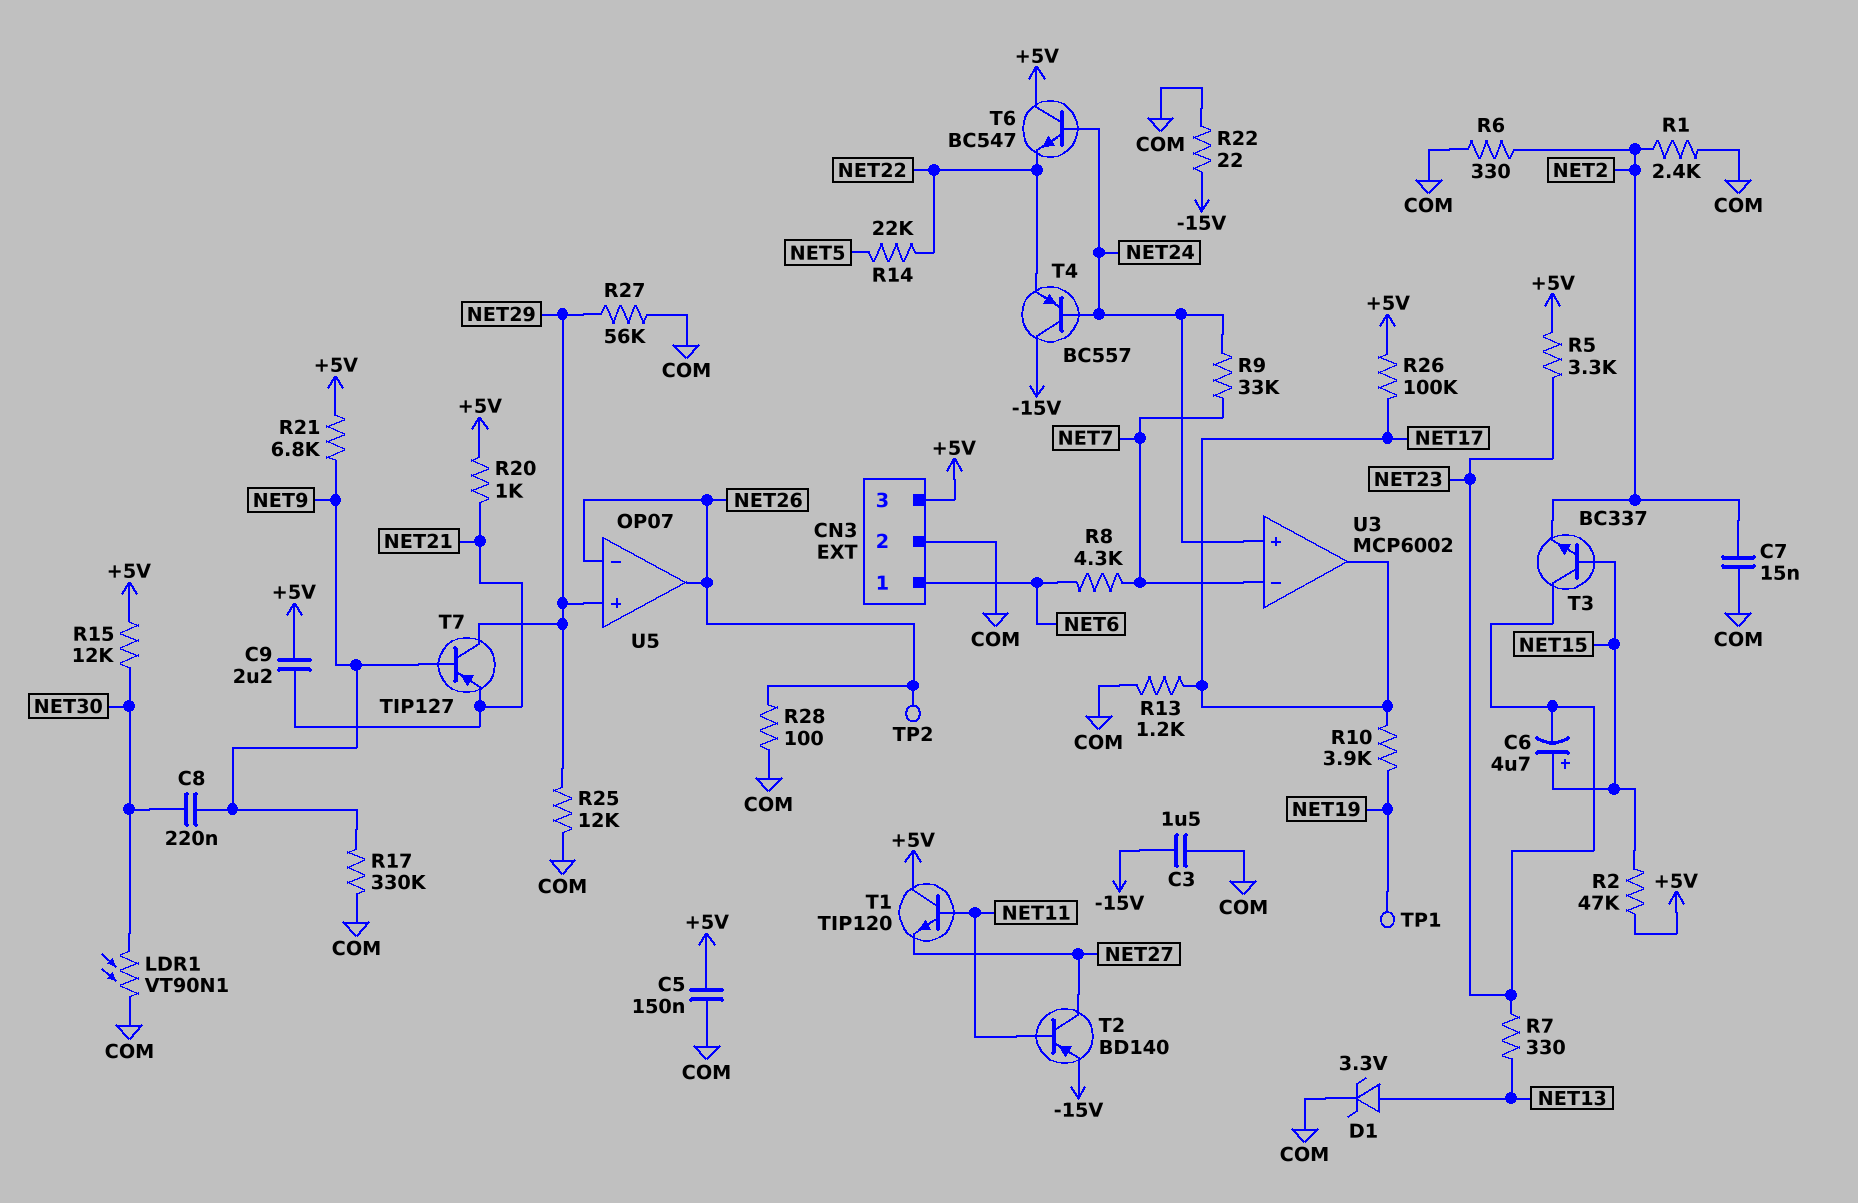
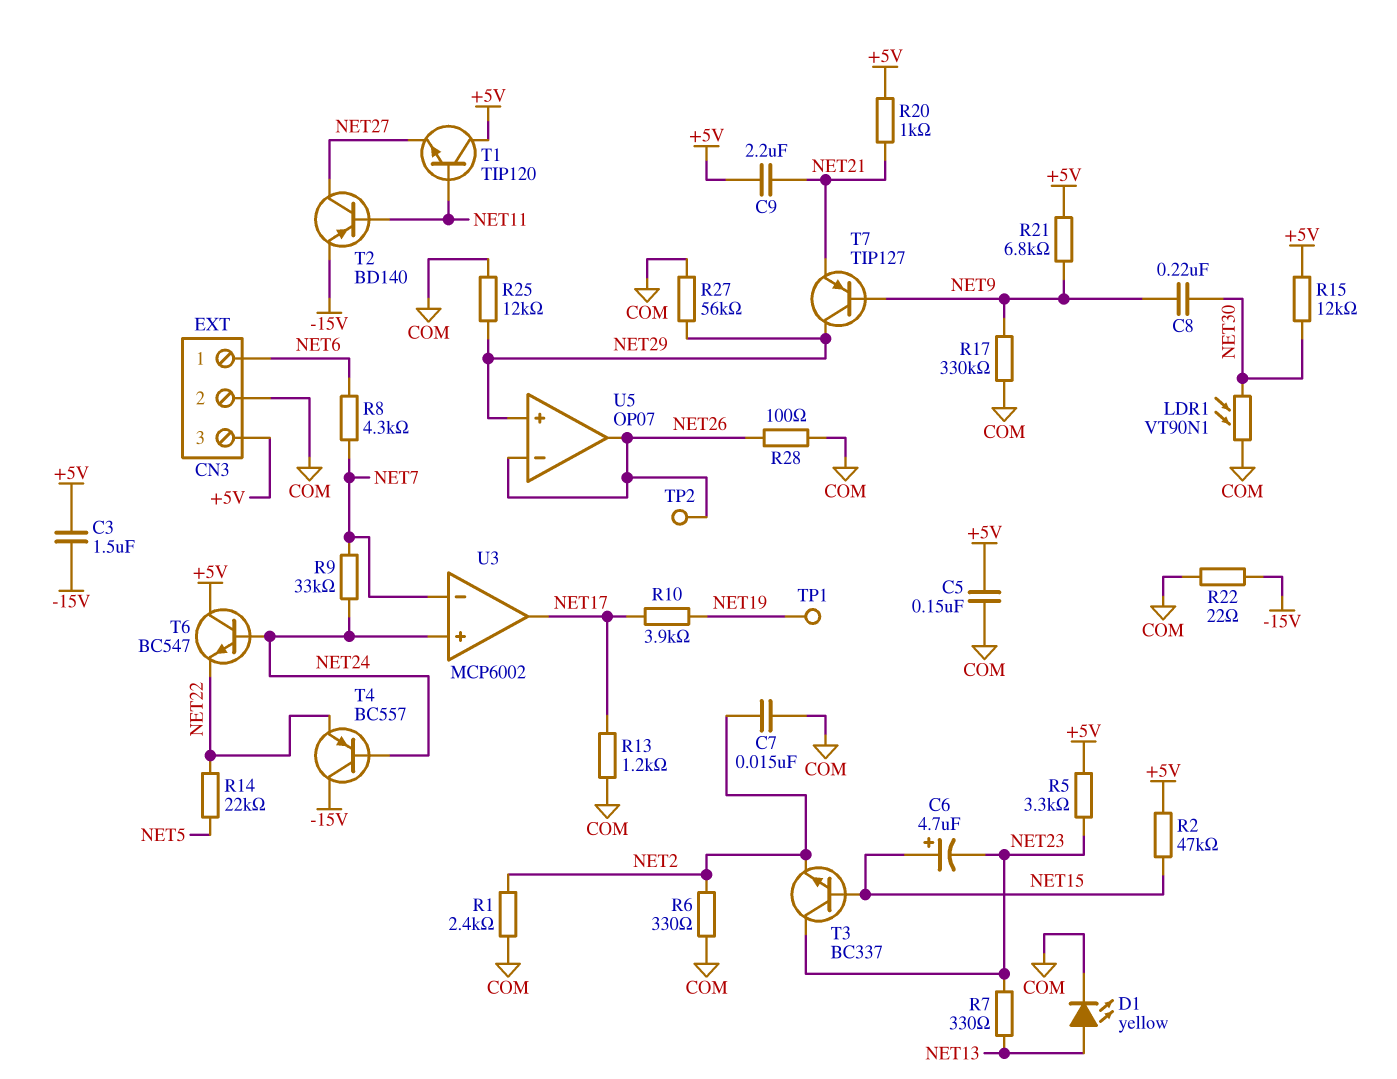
C3: 1.5uF (-15V, COM) -> 1.5uF (+5V, -15V)
D1: zener 3.3V (A NET13, K COM) -> LED yellow (A NET13, K COM)
R26: 100k (+5V, NET17) -> none

